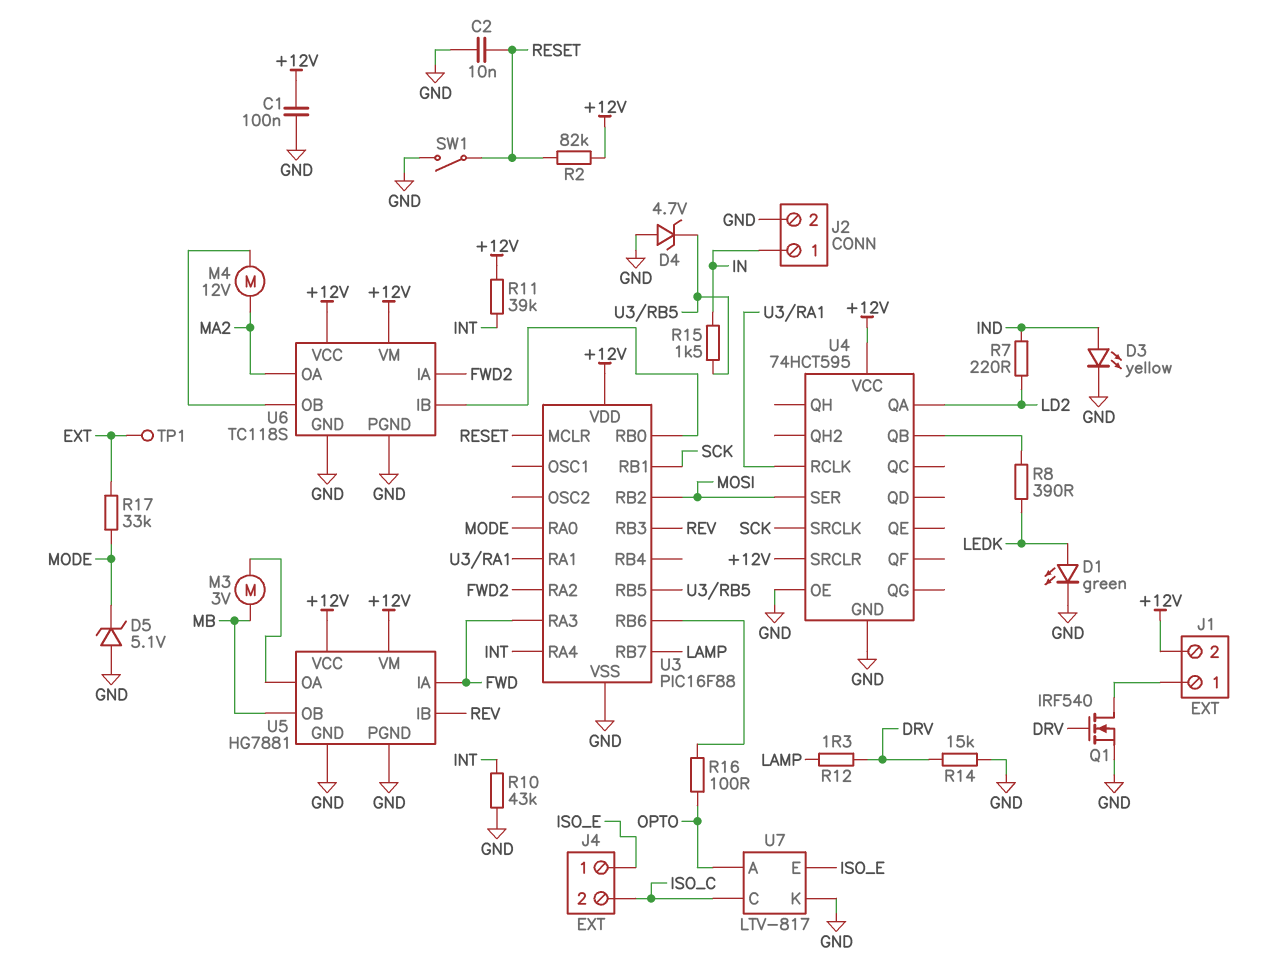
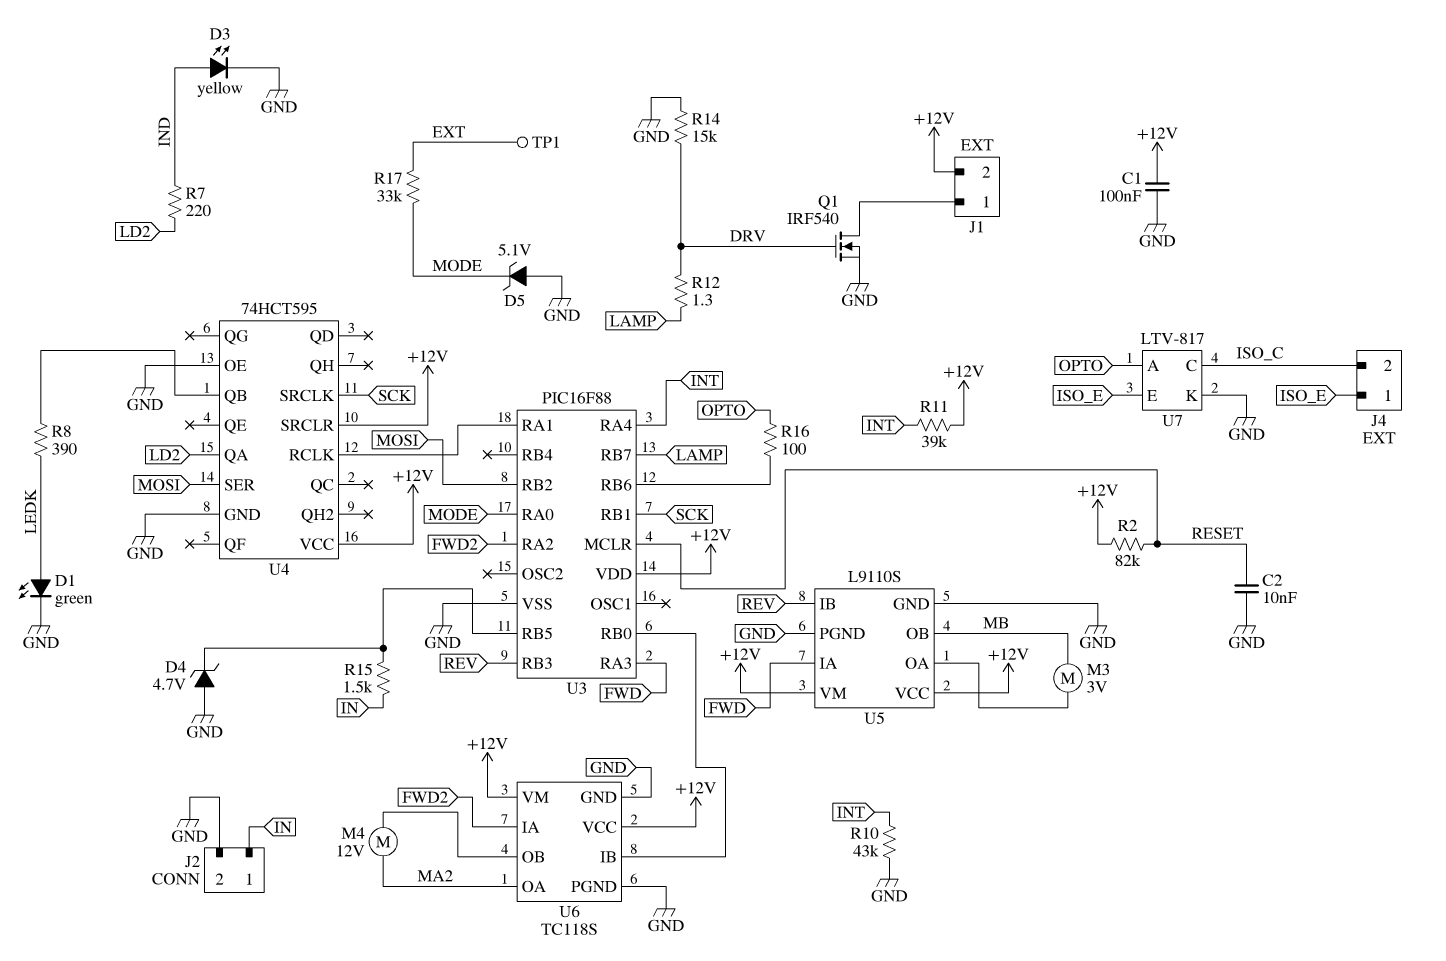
SW1: switch (GND, RESET) -> none
U5: HG7881 -> L9110S

